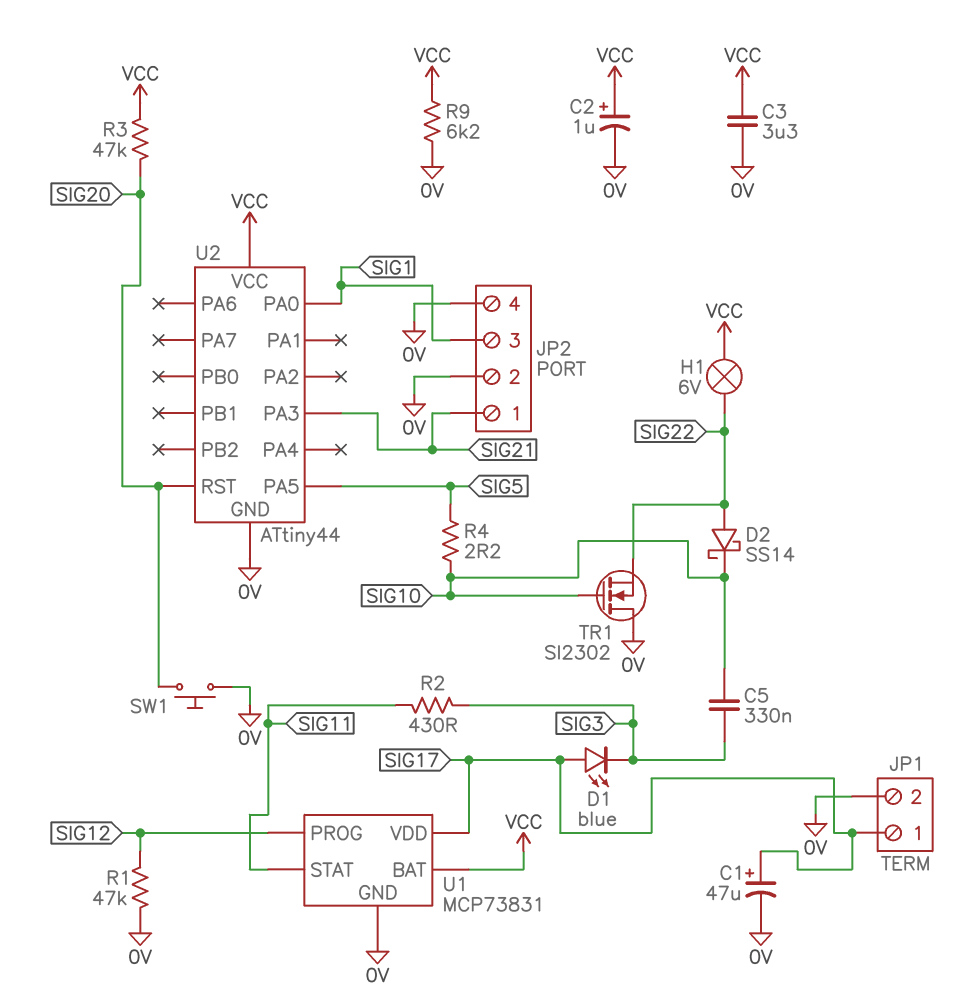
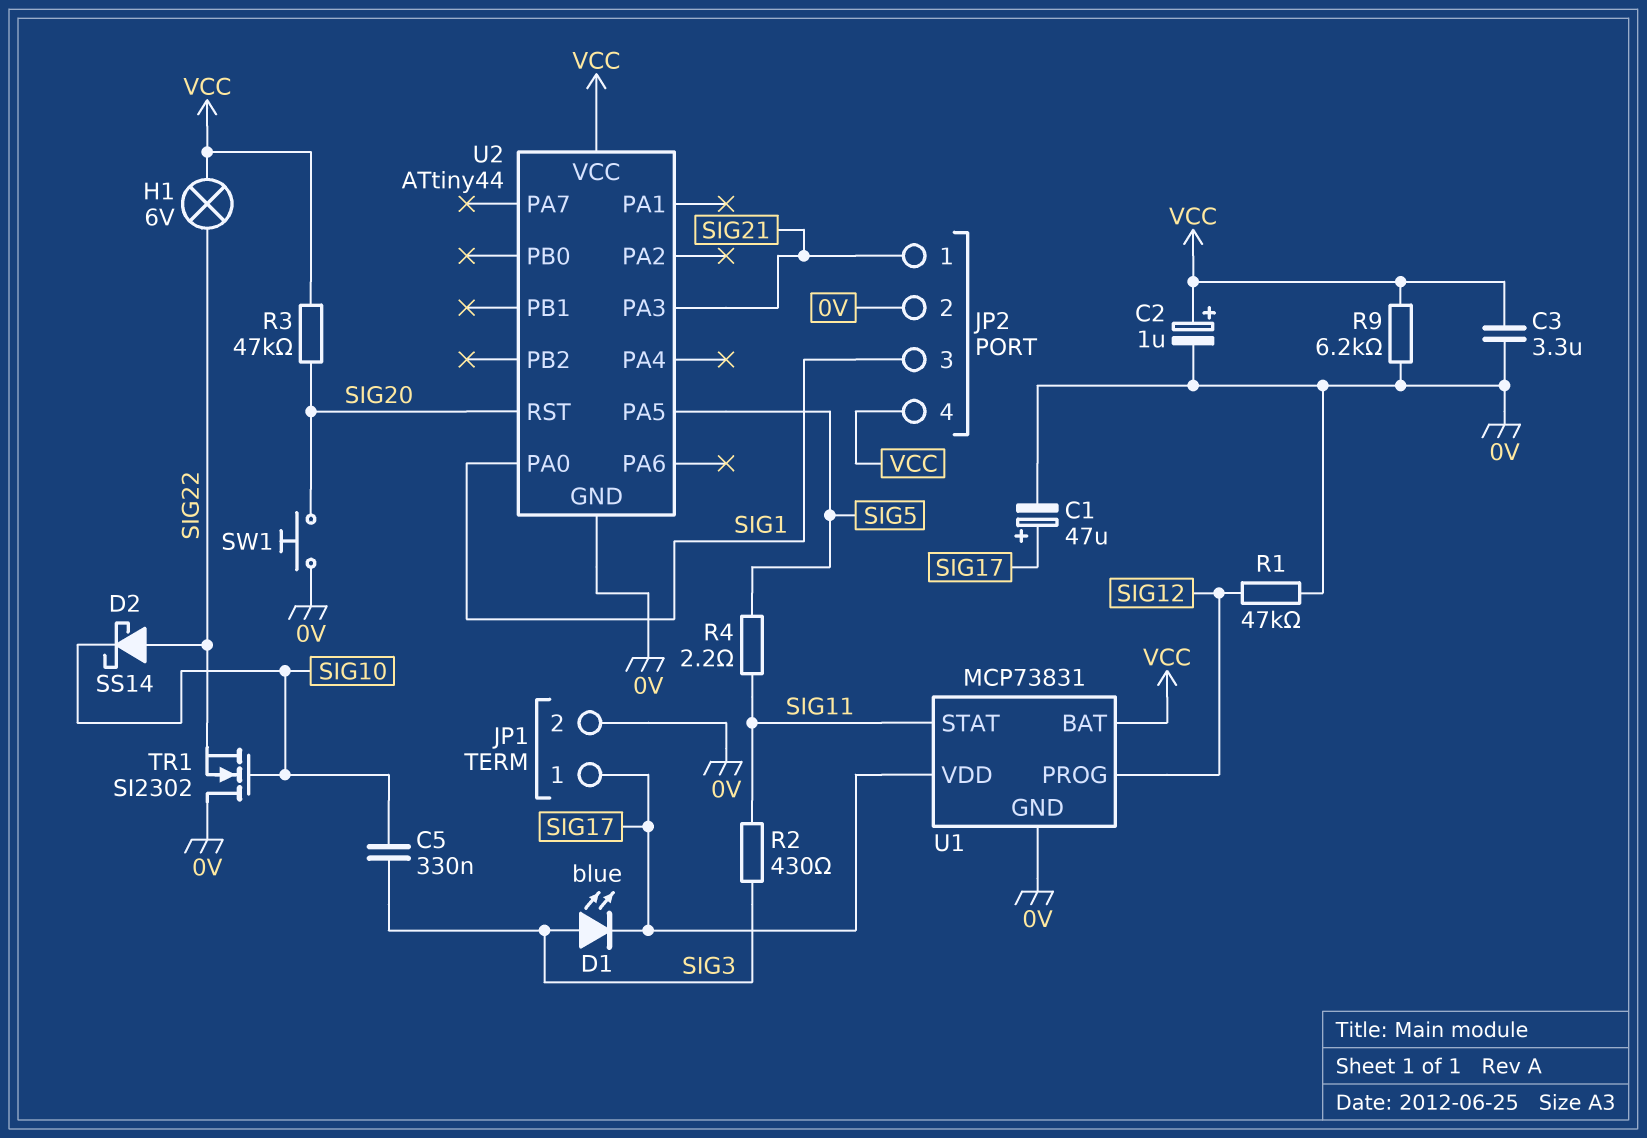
D1: LED blue (A SIG17, K SIG3) -> LED blue (A SIG3, K SIG17)
JP2 pin 4: 0V -> VCC
R4: 2.2 (SIG5, SIG10) -> 2.2 (SIG5, SIG11)

